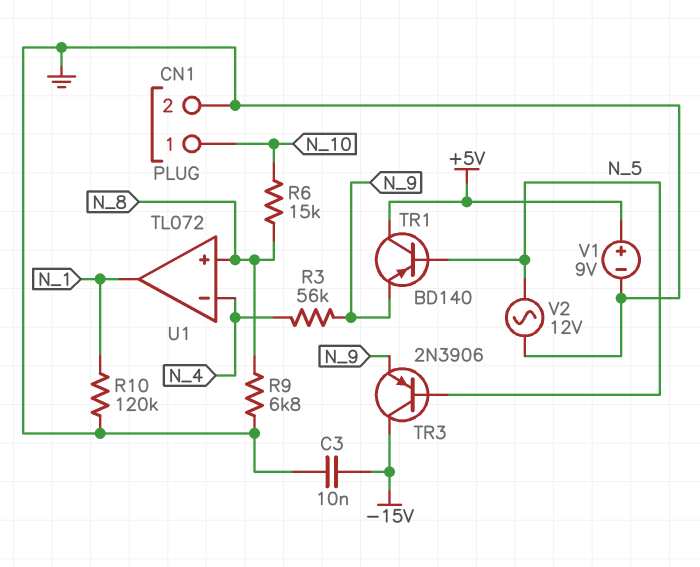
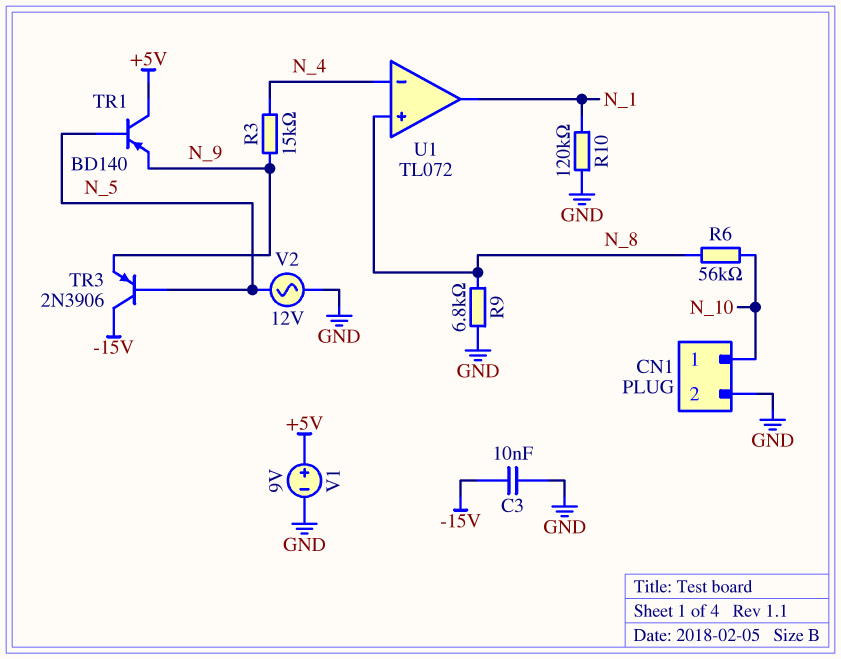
R3: 56k (N_4, N_9) -> 15k (N_4, N_9)
R6: 15k (N_8, N_10) -> 56k (N_8, N_10)

